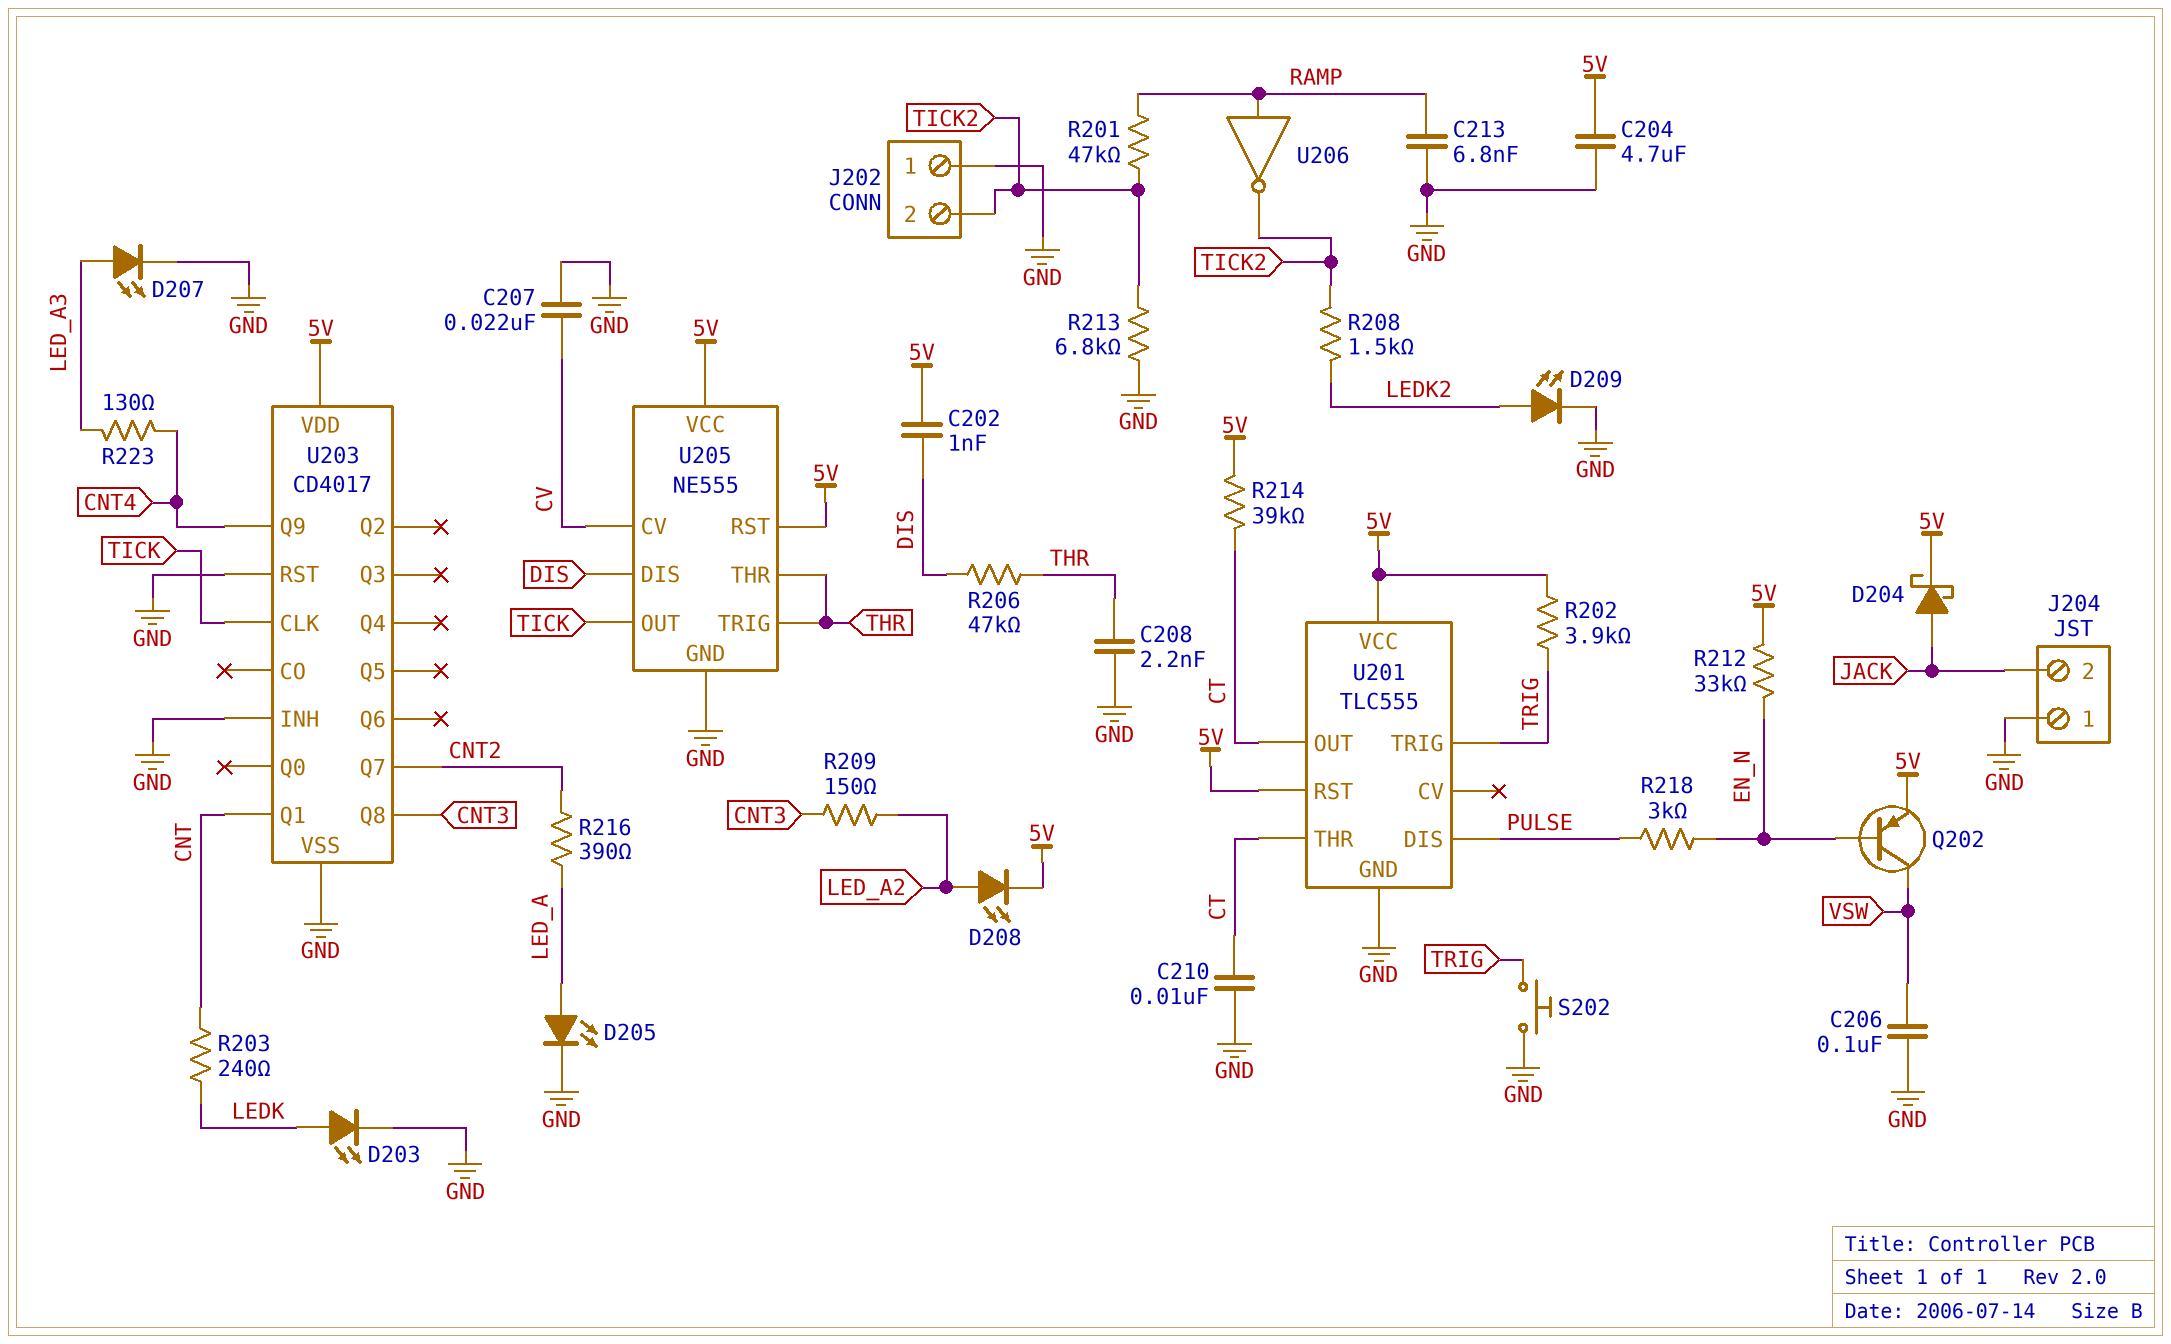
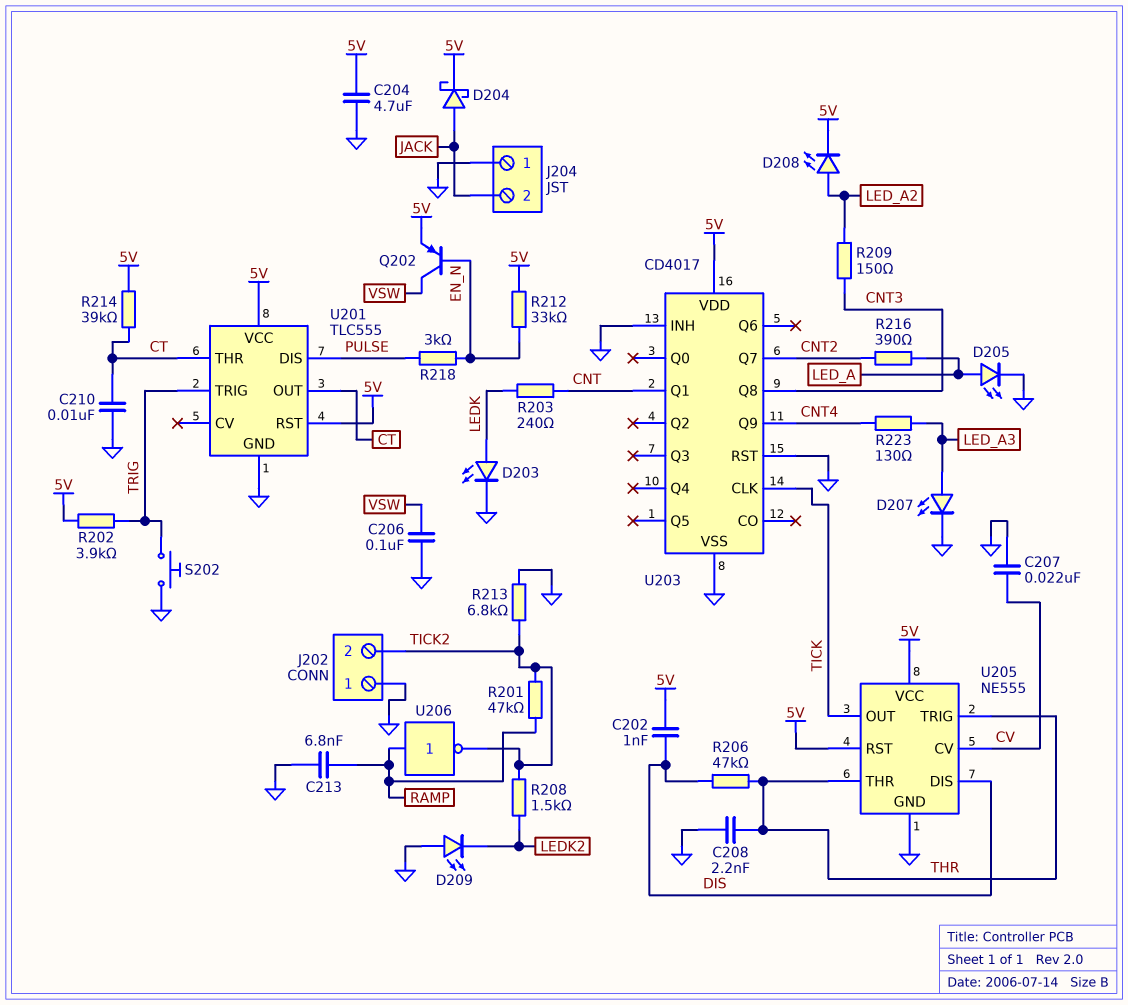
D209: LED (A LEDK2, K GND) -> LED (A GND, K LEDK2)

